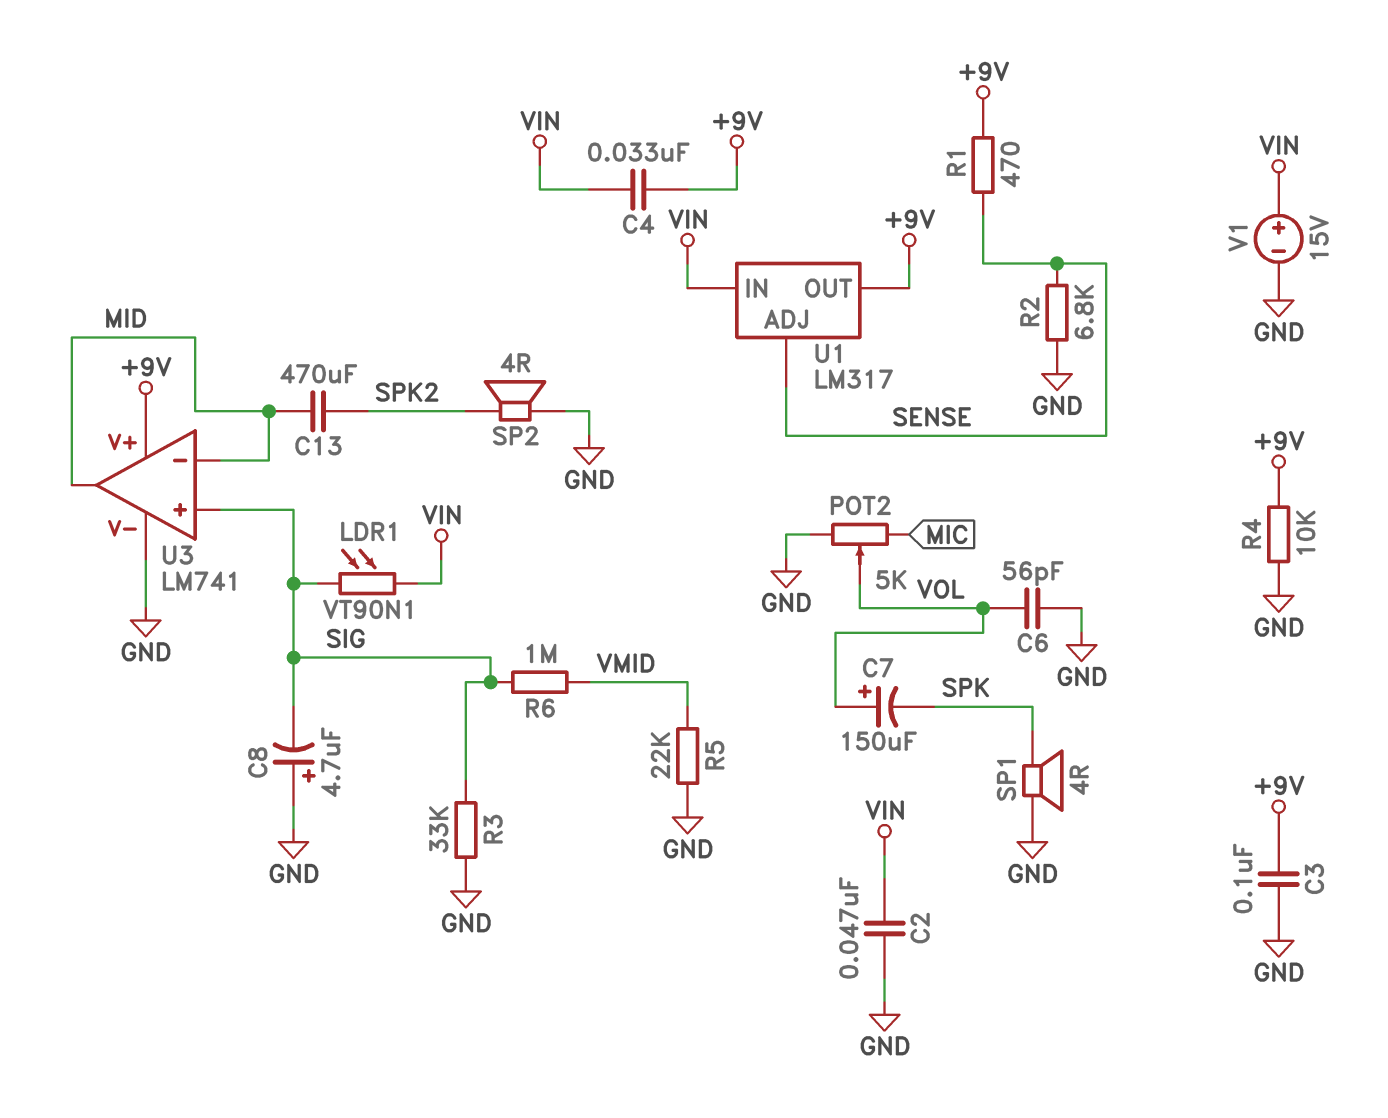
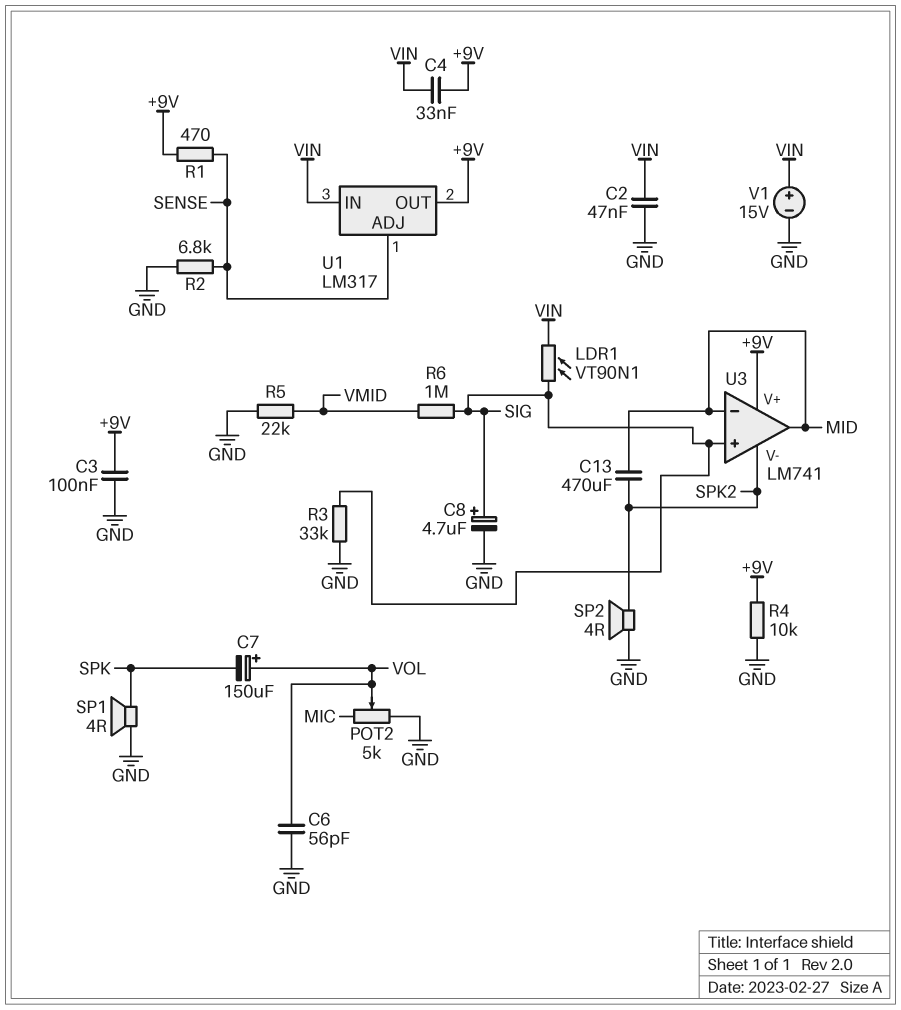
C8: 4.7uF (plus GND, minus SIG) -> 4.7uF (plus SIG, minus GND)
U3 pin V-: GND -> SPK2

